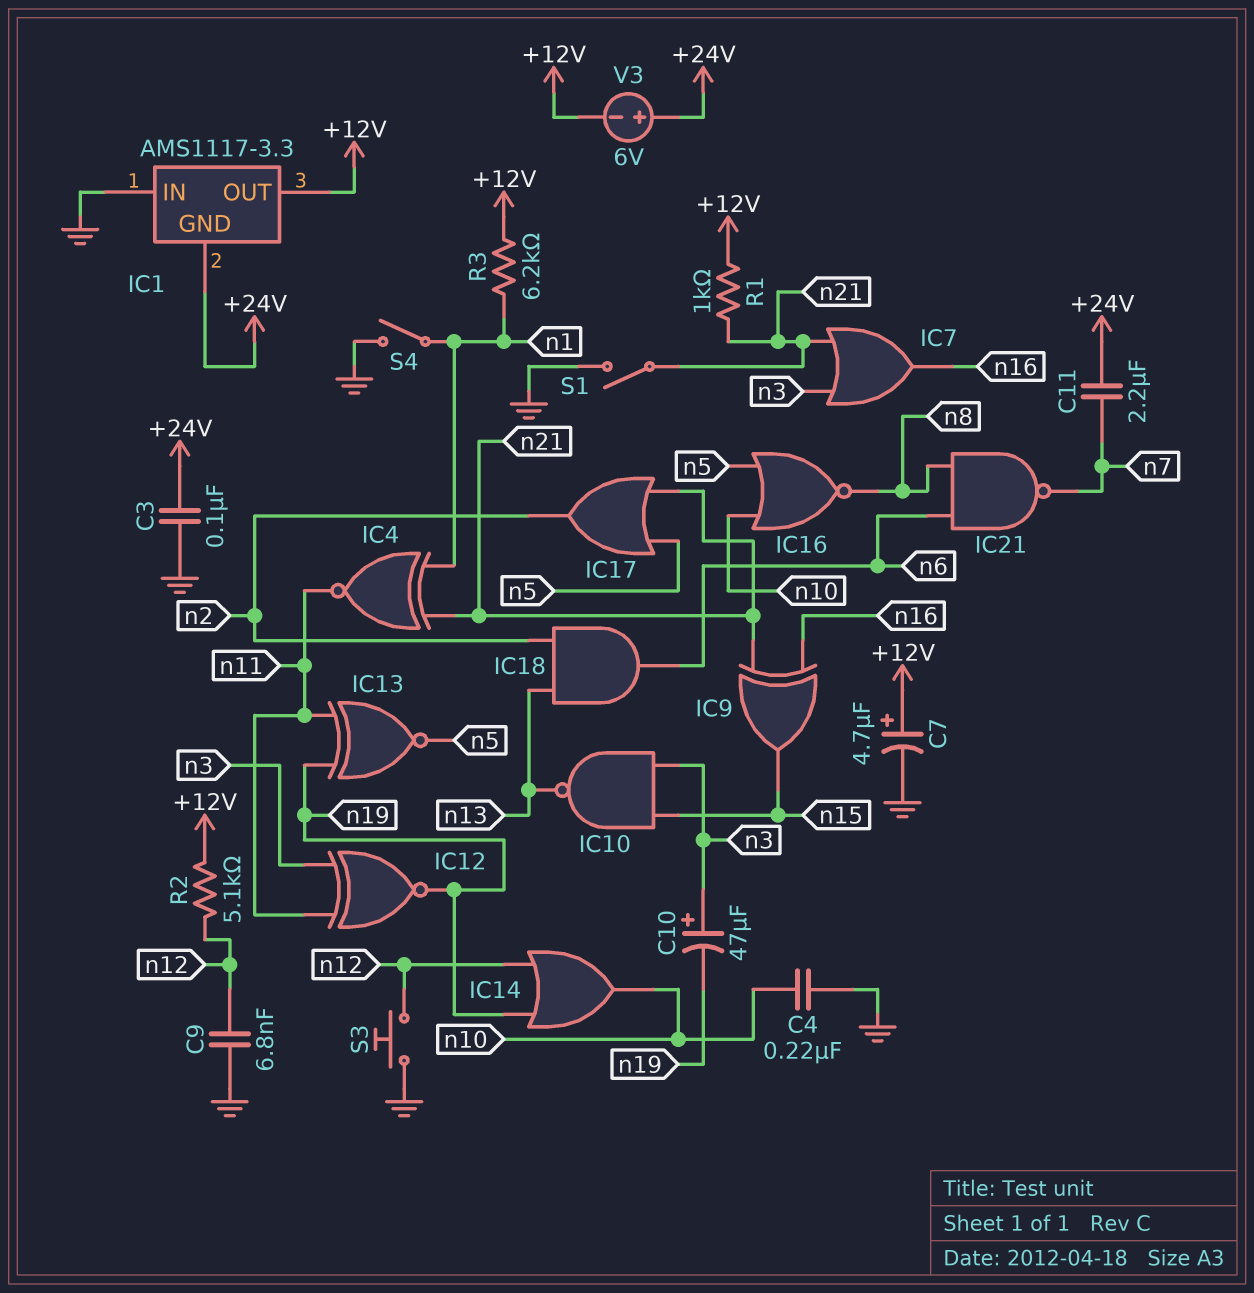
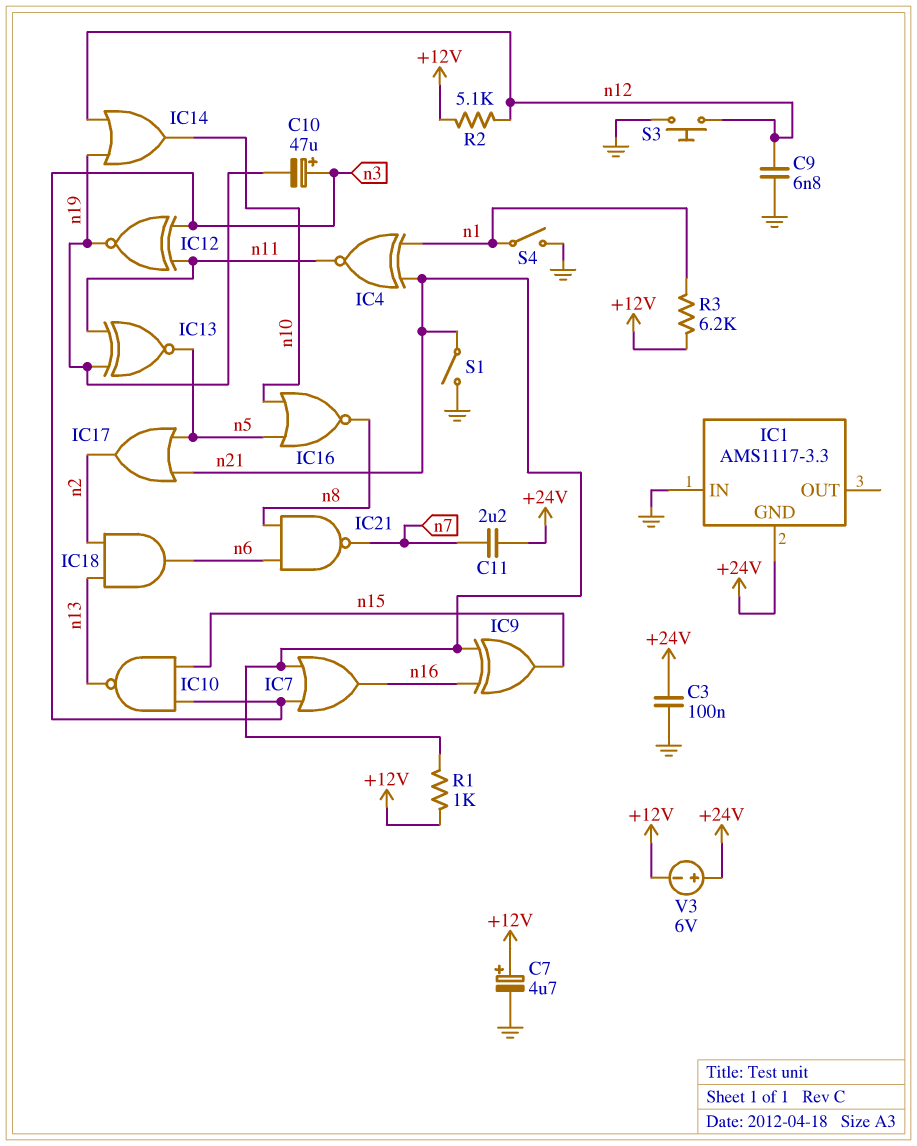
C4: 220nF (GND, n10) -> none
IC1 pin OUT: +12V -> none

